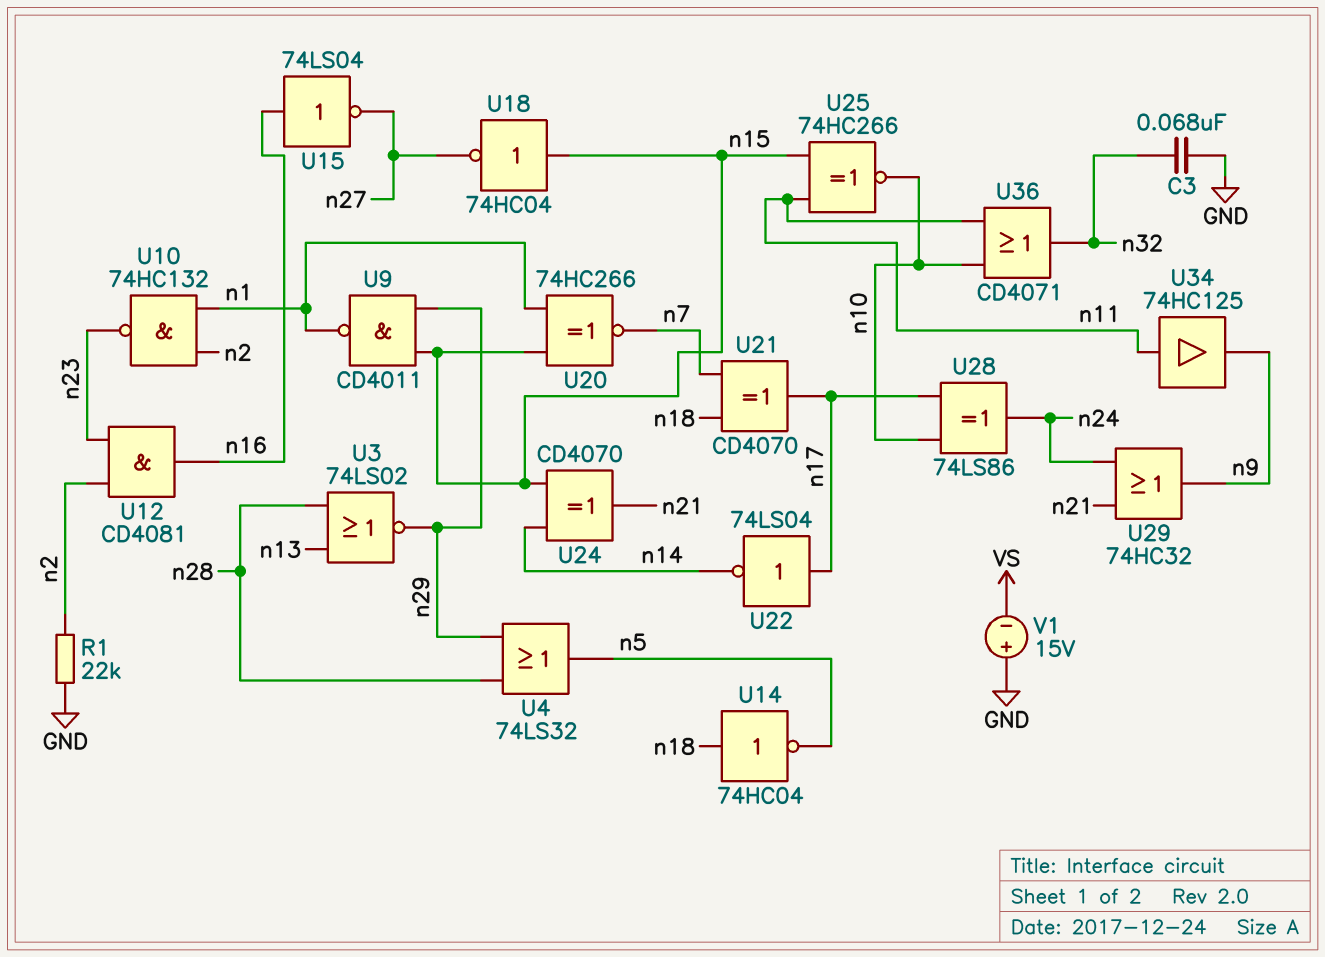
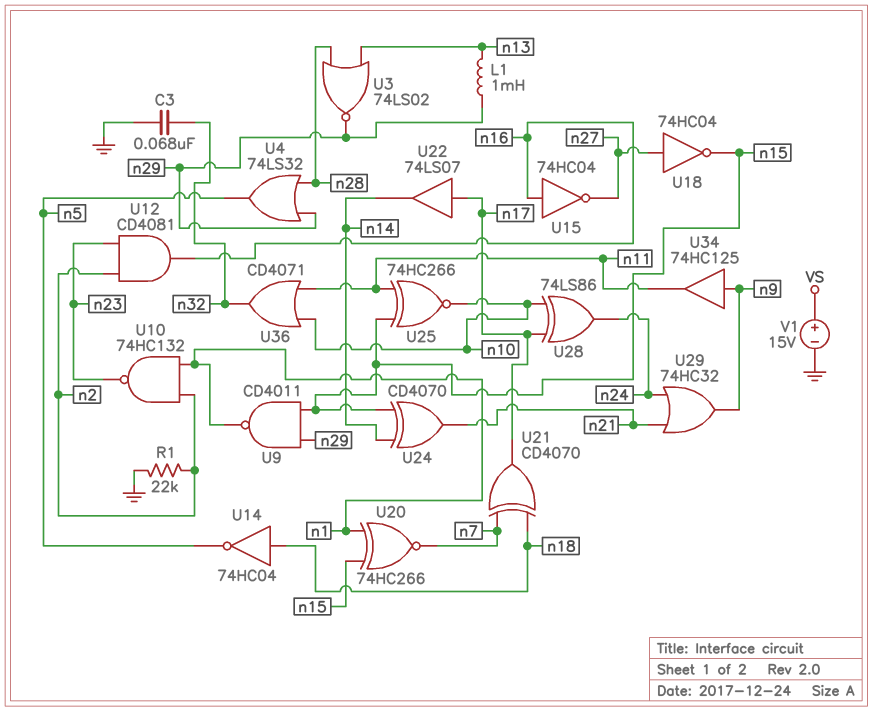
L1: none -> 1mH (n13, n29)
U15: NOT 74LS04 (in n16, out n27) -> NOT 74HC04 (in n16, out n27)
U18: NOT 74HC04 (in n15, out n27) -> NOT 74HC04 (in n27, out n15)
U22: NOT 74LS04 (in n17, out n14) -> buffer 74LS07 (in n17, out n14)
U34: buffer 74HC125 (in n11, out n9) -> buffer 74HC125 (in n9, out n11)
V1: 15V (plus GND, minus VS) -> 15V (plus VS, minus GND)

